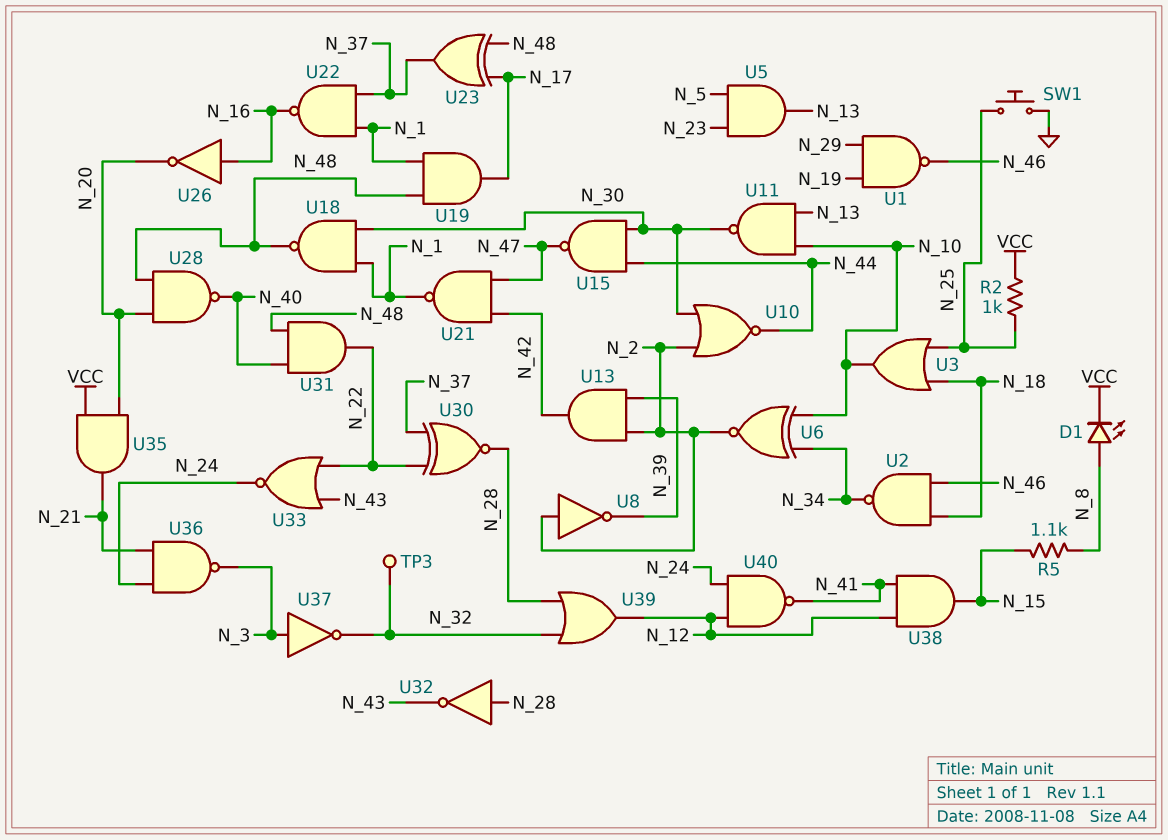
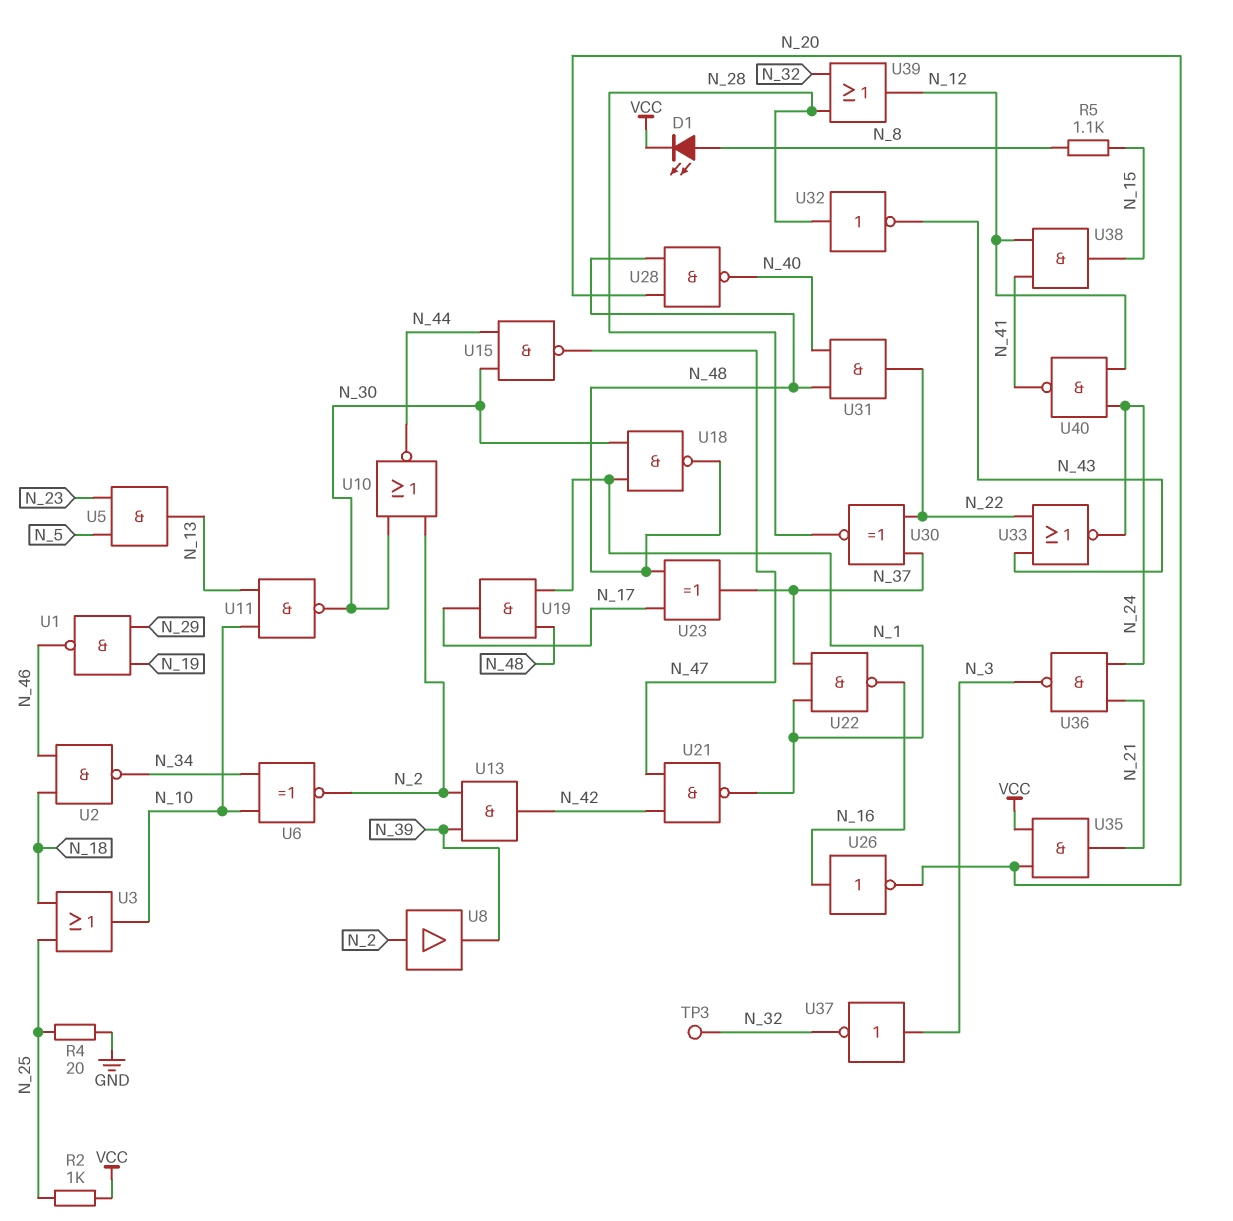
R4: none -> 20 (GND, N_25)
SW1: button (GND, N_25) -> none
U8: NOT (in N_2, out N_39) -> buffer (in N_2, out N_39)

